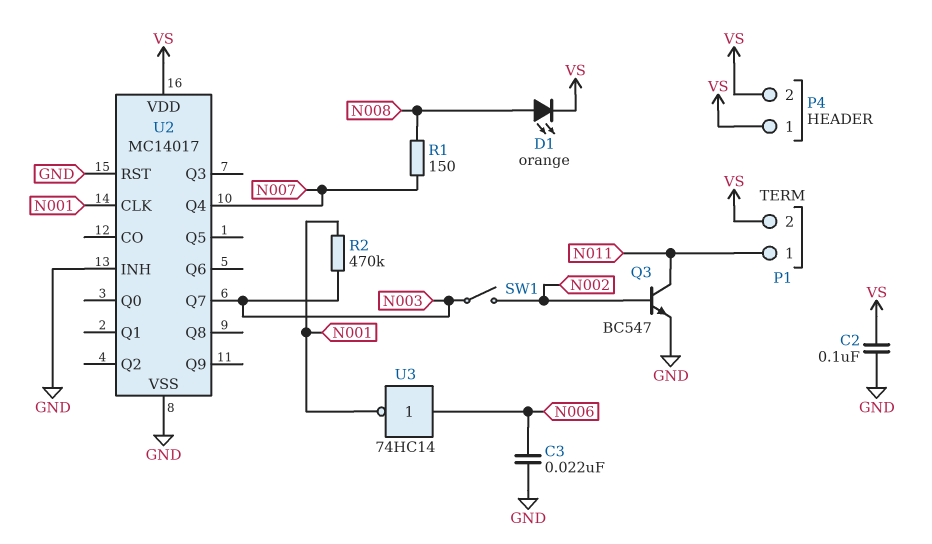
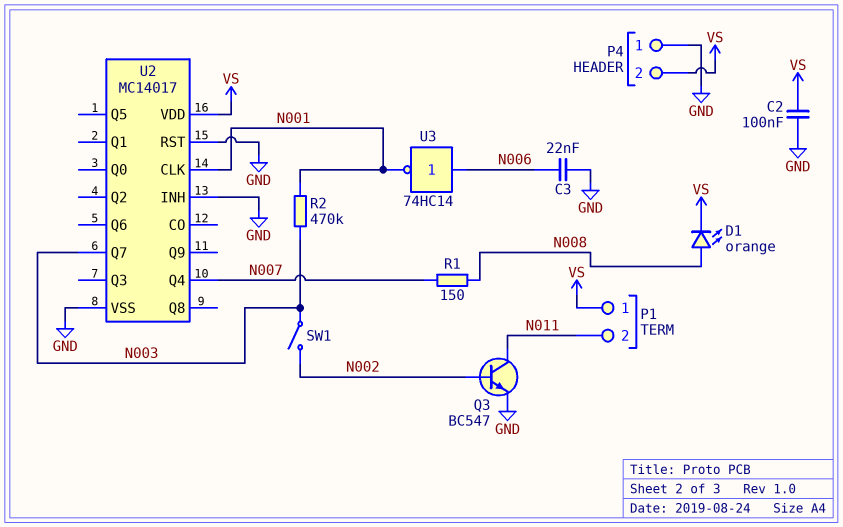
P1 pin 1: N011 -> VS
P1 pin 2: VS -> N011
P4 pin 1: VS -> GND

